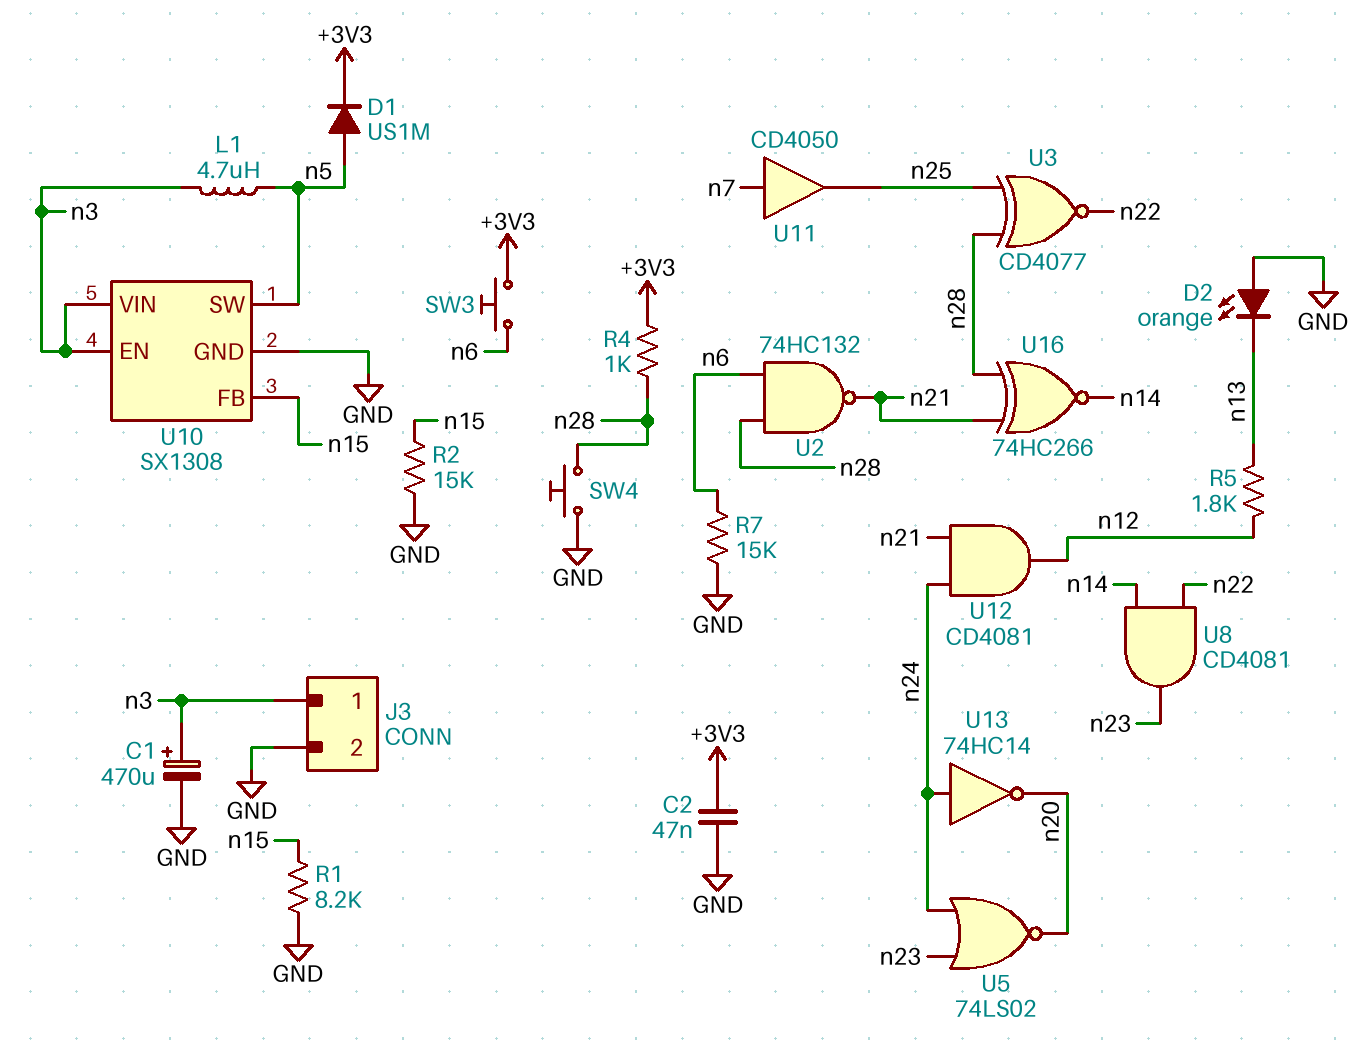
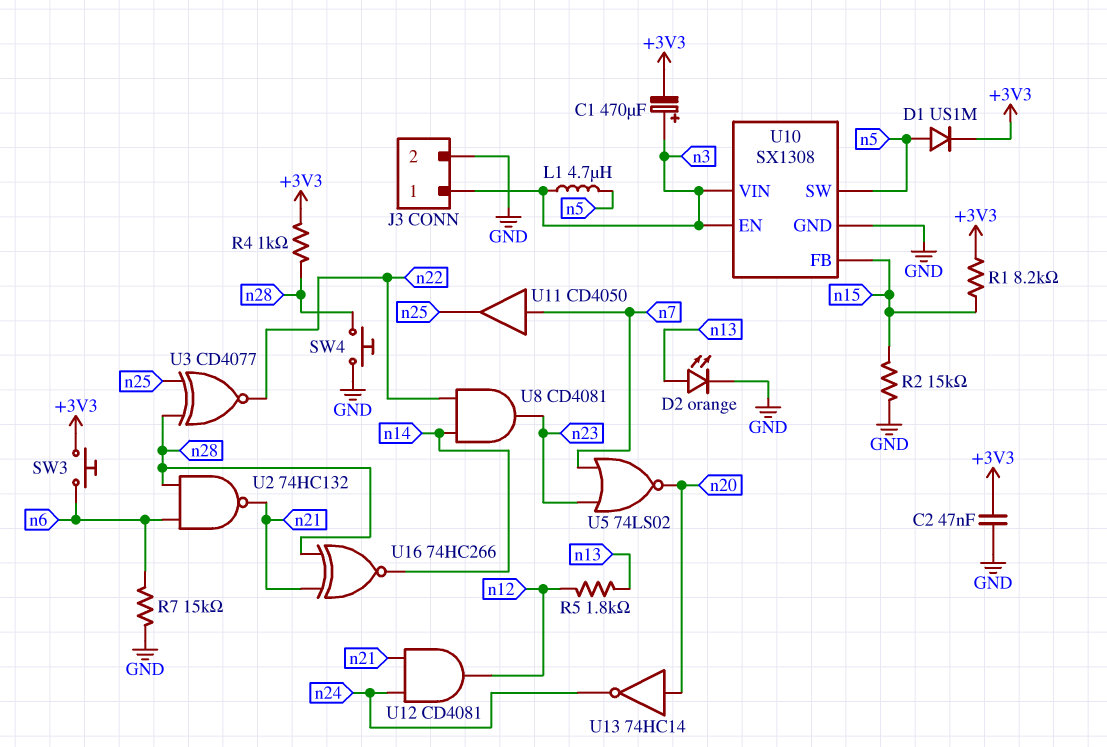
C1: 470uF (plus n3, minus GND) -> 470uF (plus n3, minus +3V3)
D2: LED orange (A GND, K n13) -> LED orange (A n13, K GND)
R1: 8.2k (GND, n15) -> 8.2k (+3V3, n15)
U5: NOR 74LS02 (in n23, in n24, out n20) -> NOR 74LS02 (in n7, in n23, out n20)
U13: NOT 74HC14 (in n24, out n20) -> NOT 74HC14 (in n20, out n24)

